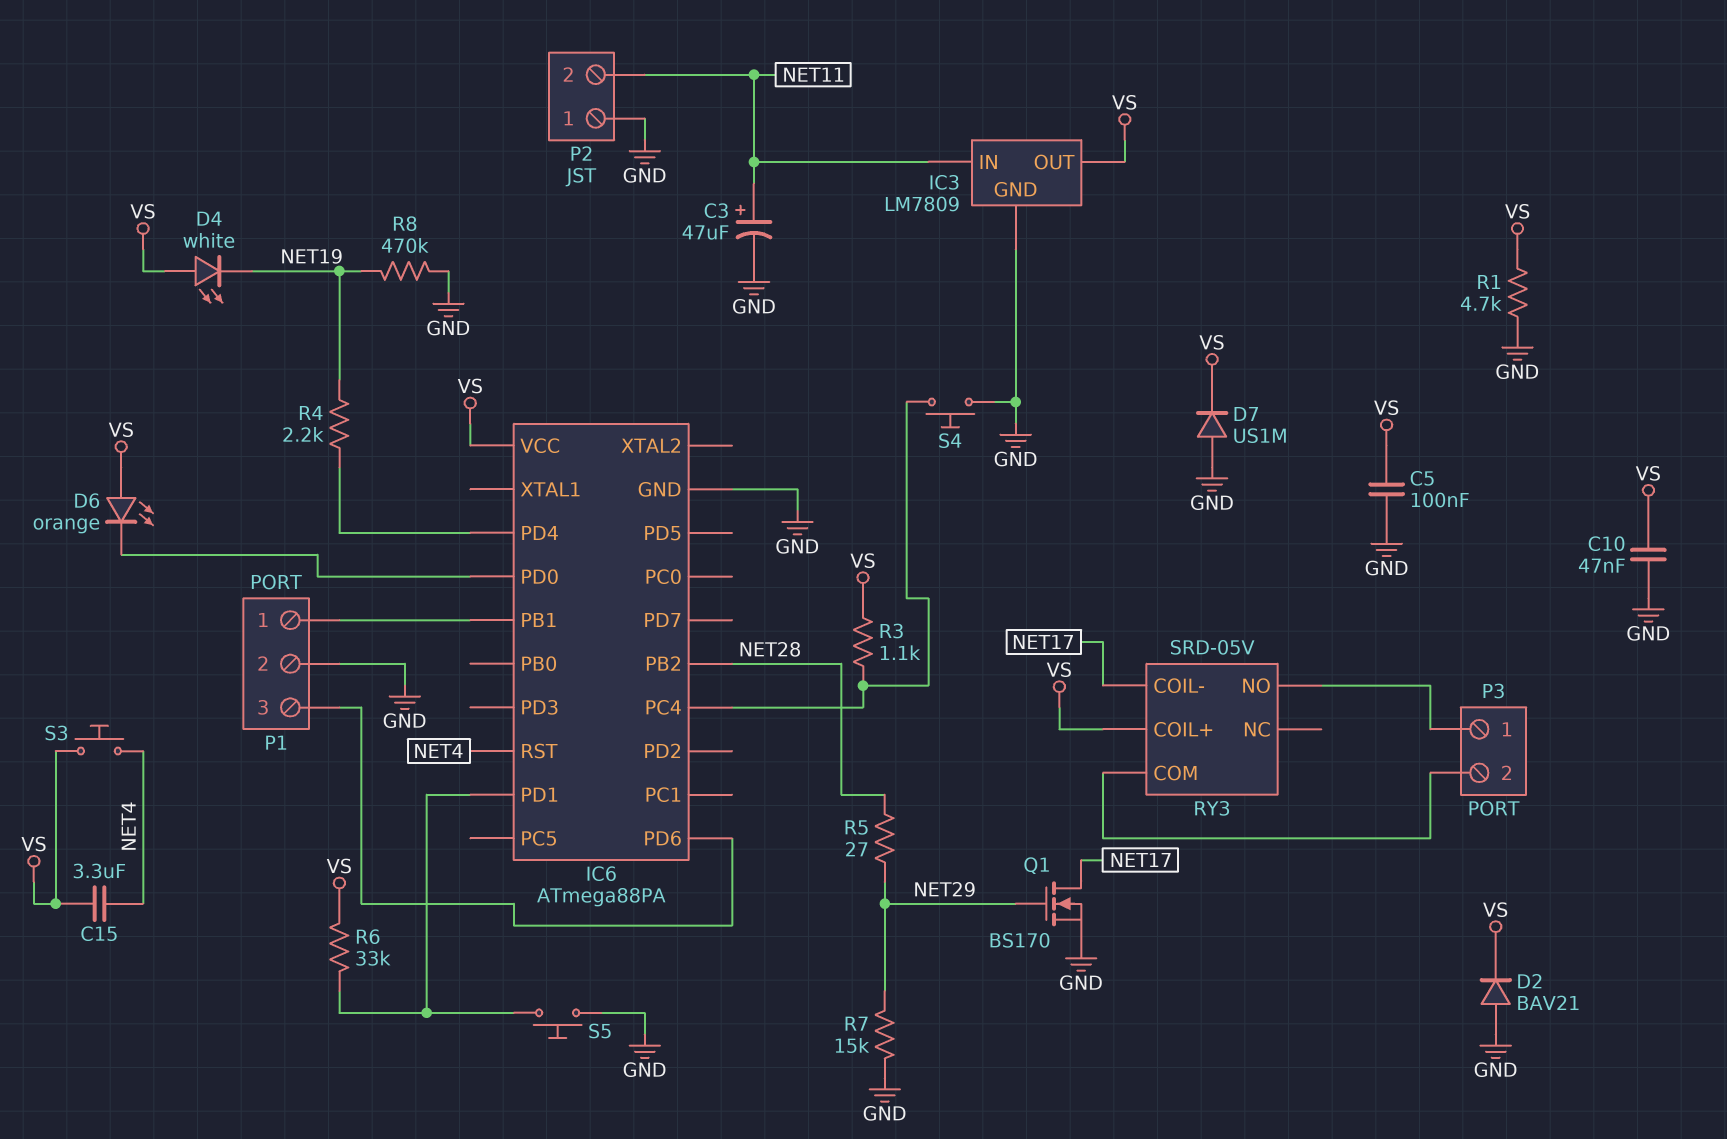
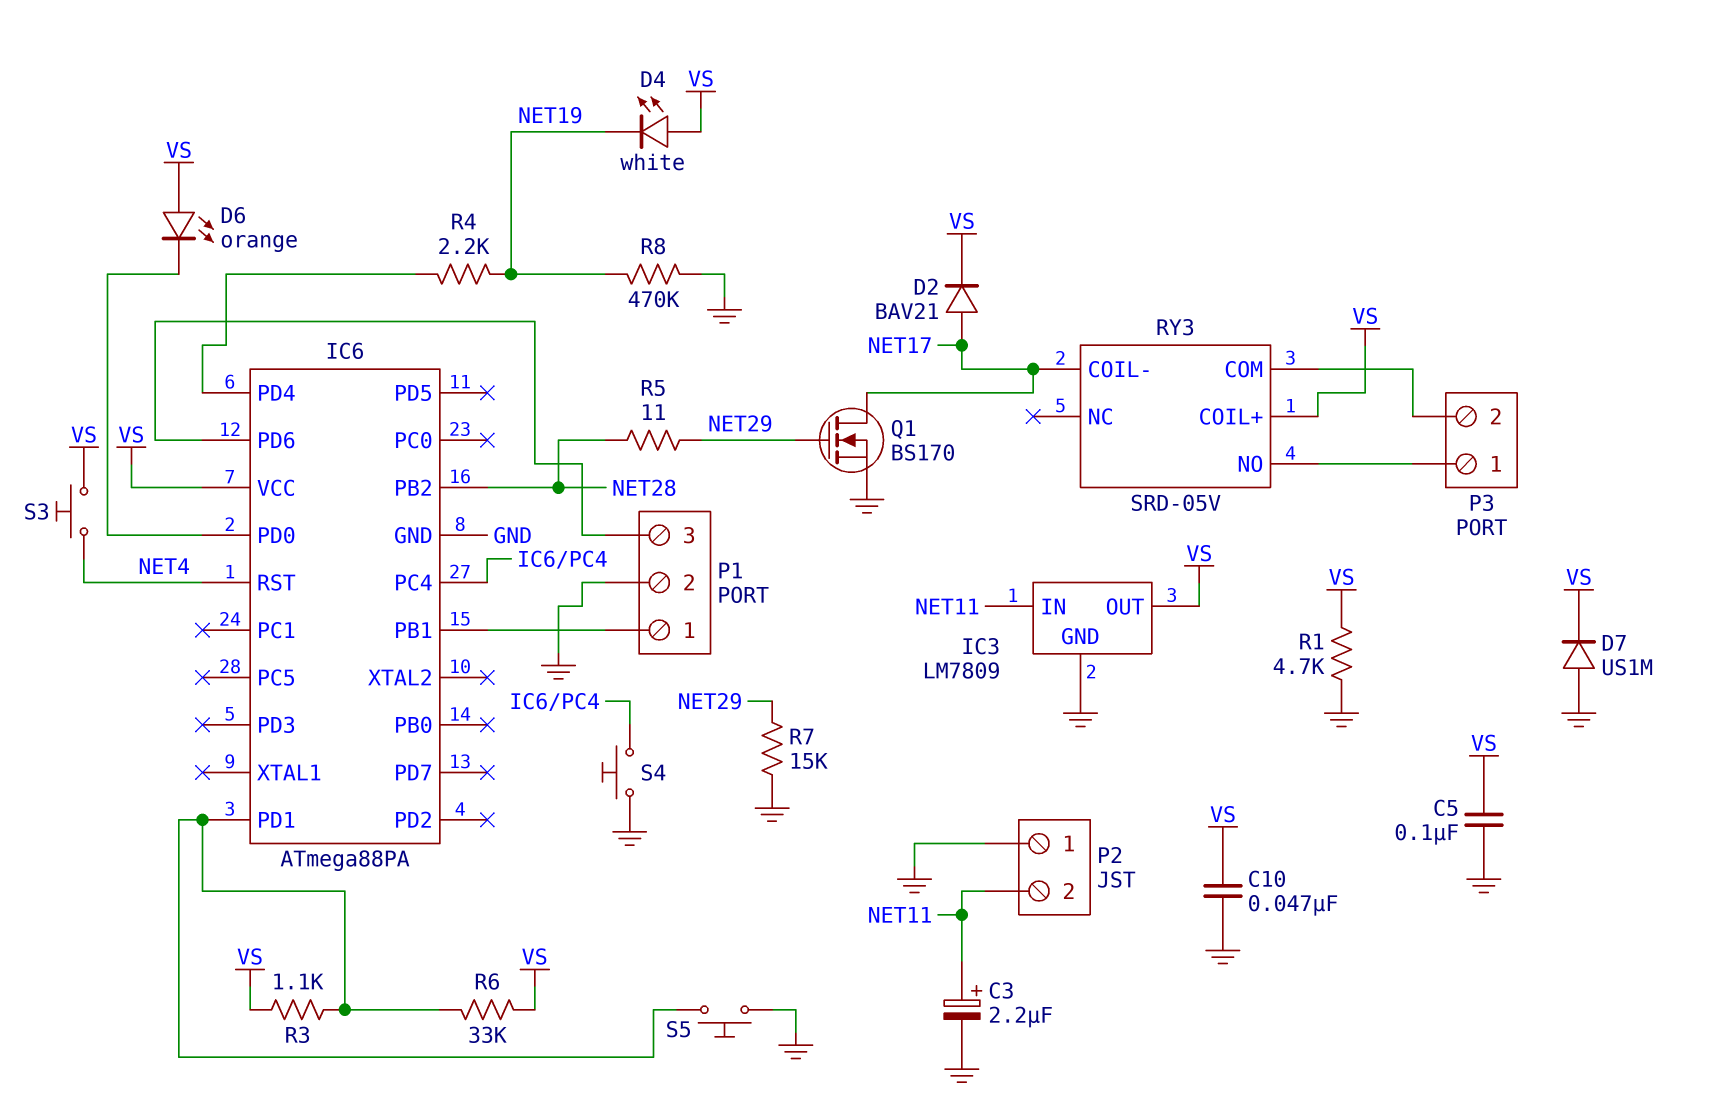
C3: 47uF (plus NET11, minus GND) -> 2.2uF (plus NET11, minus GND)
C15: 3.3uF (NET4, VS) -> none
D2: diode BAV21 (A GND, K VS) -> diode BAV21 (A NET17, K VS)
R3: 1.1k (IC6/PC4, VS) -> 1.1k (IC6/PD1, VS)
R5: 27 (NET28, NET29) -> 11 (NET28, NET29)

